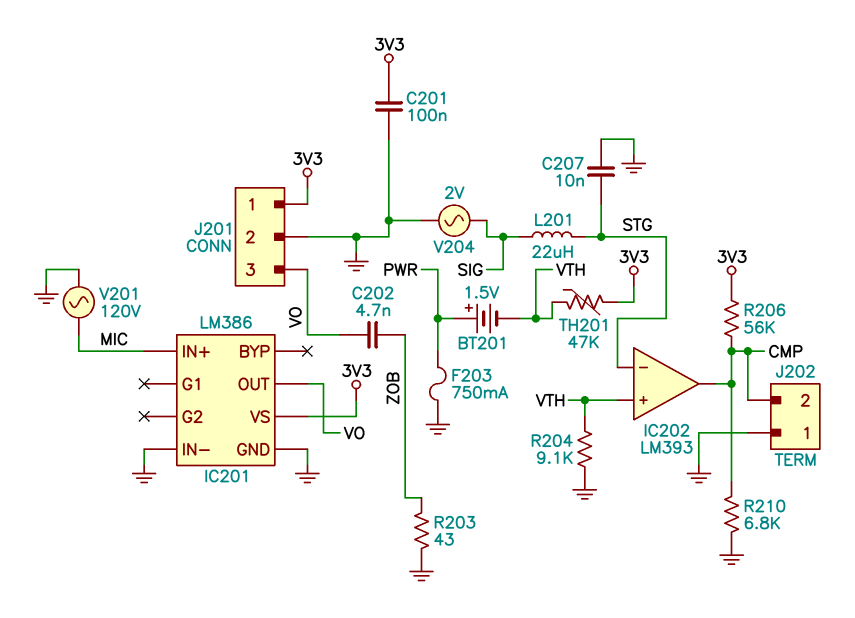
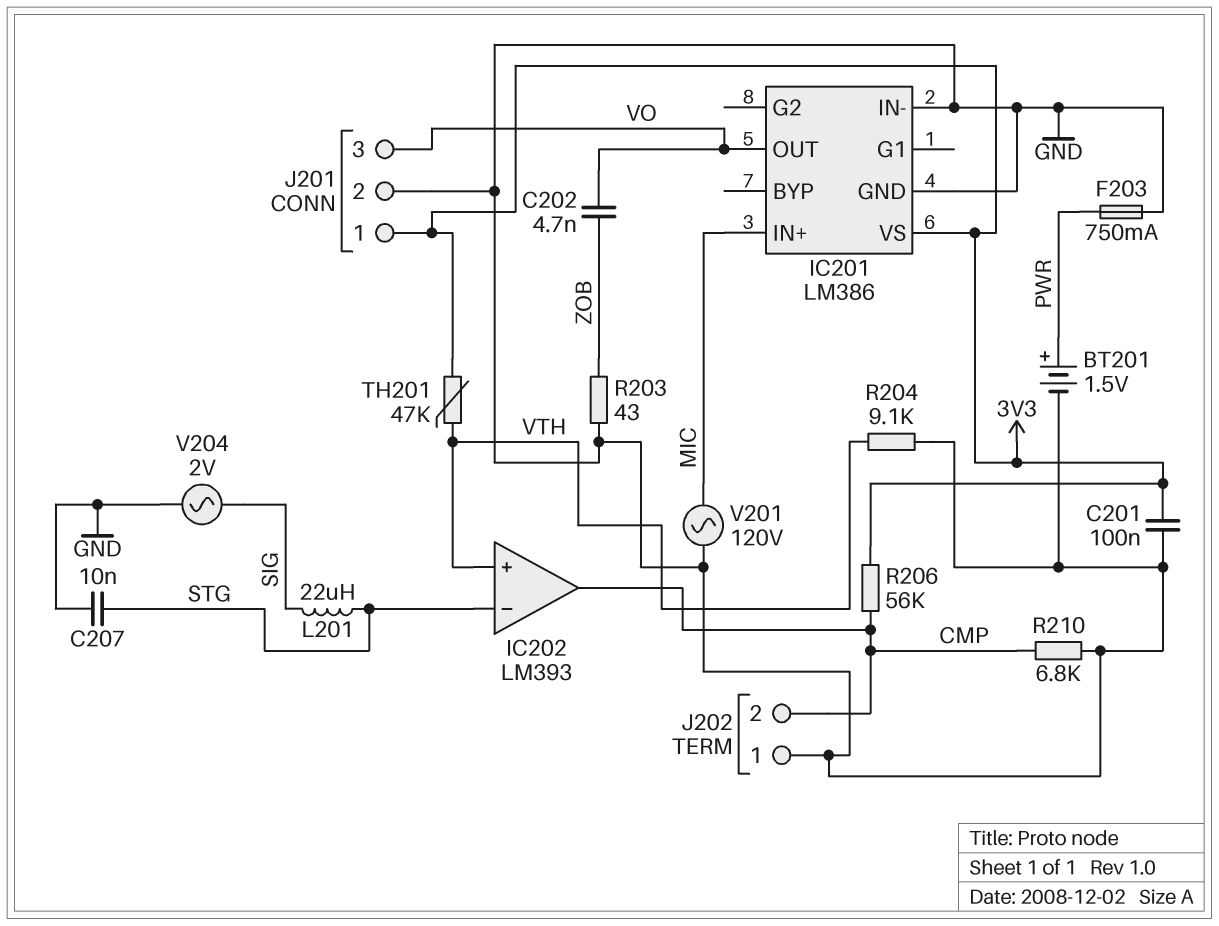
BT201: 1.5V (plus PWR, minus VTH) -> 1.5V (plus PWR, minus GND)

